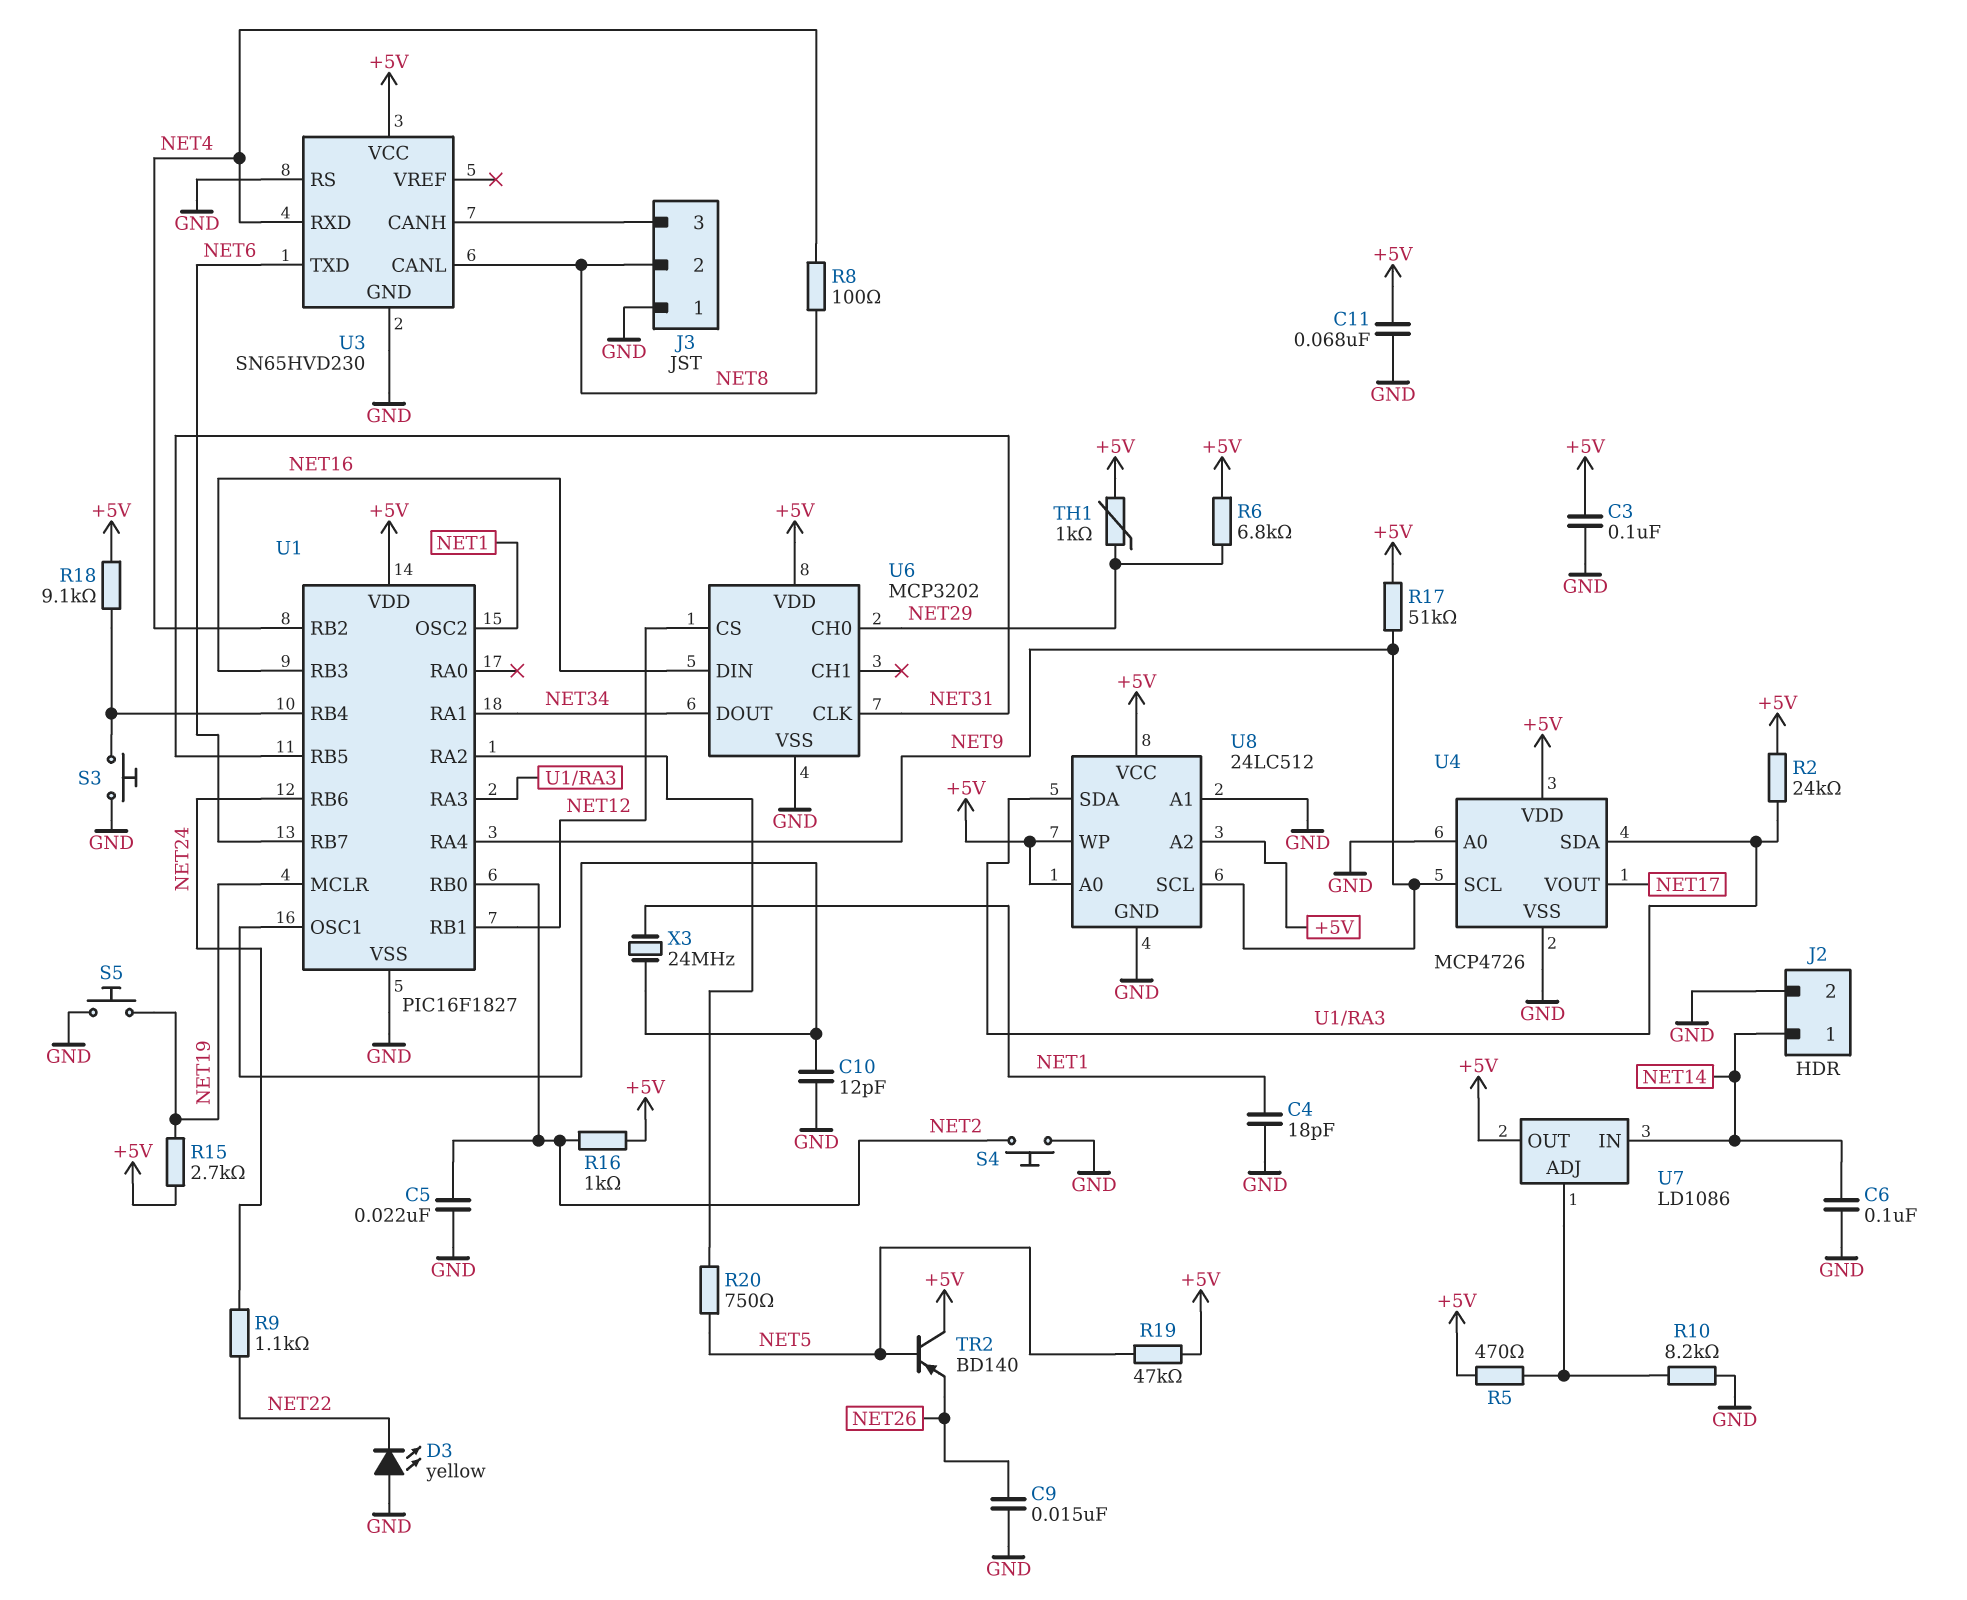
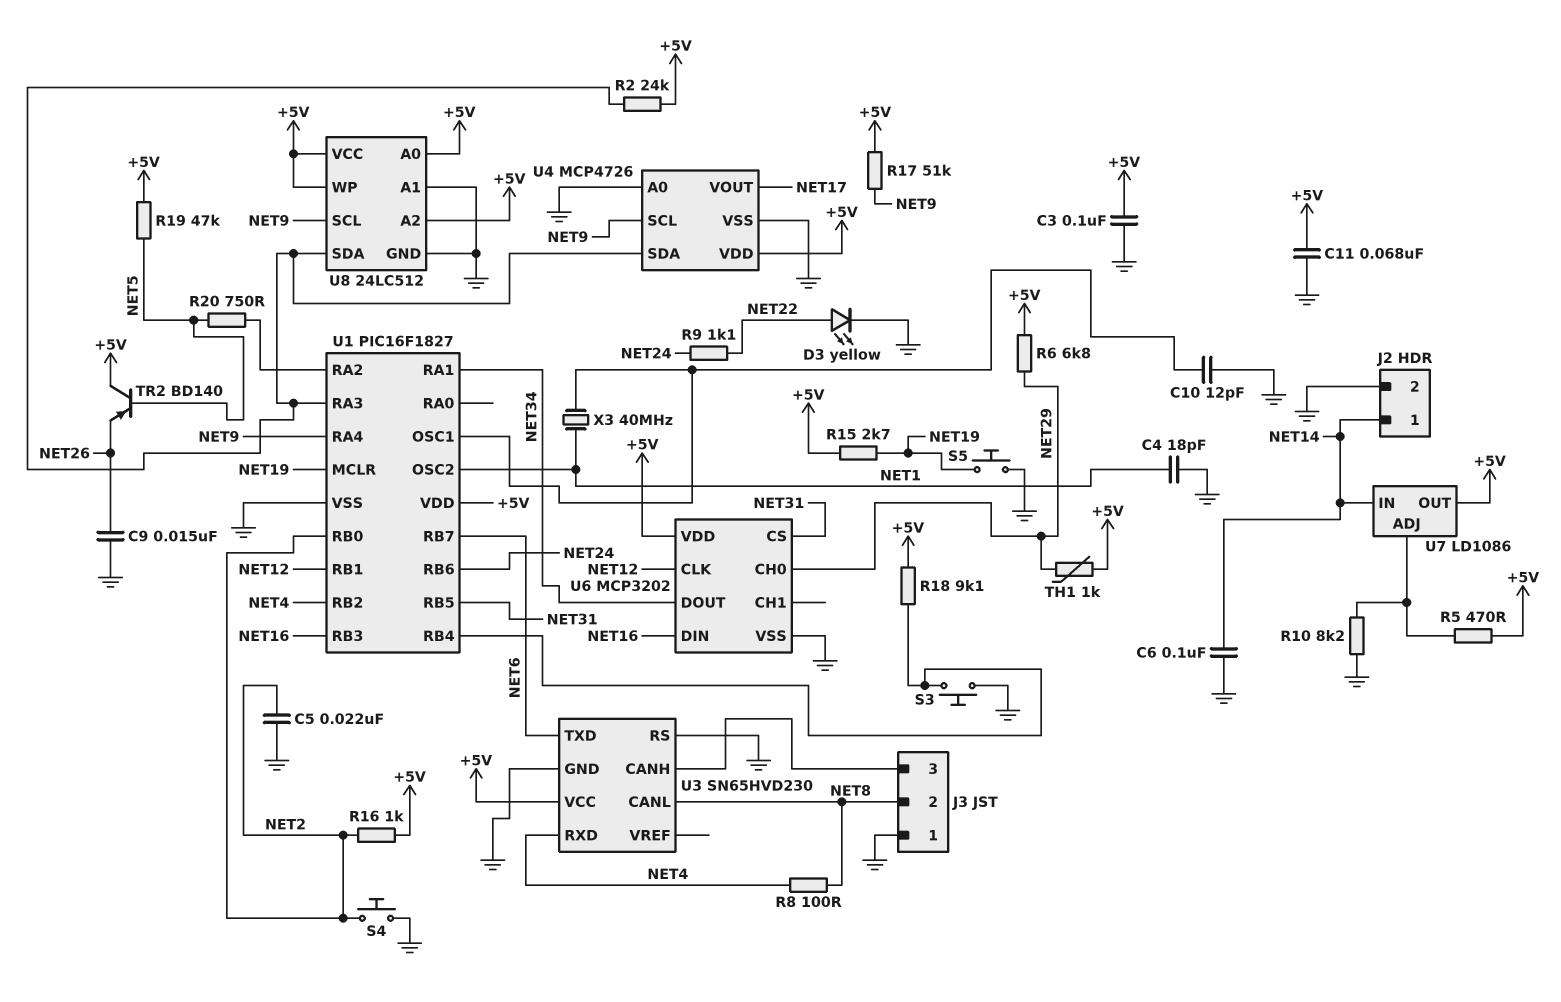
D3: LED yellow (A GND, K NET22) -> LED yellow (A NET22, K GND)
U6 pin CLK: NET31 -> NET12
U6 pin CS: NET12 -> NET31
X3: 24MHz (NET1, U1/OSC1) -> 40MHz (NET1, U1/OSC1)

